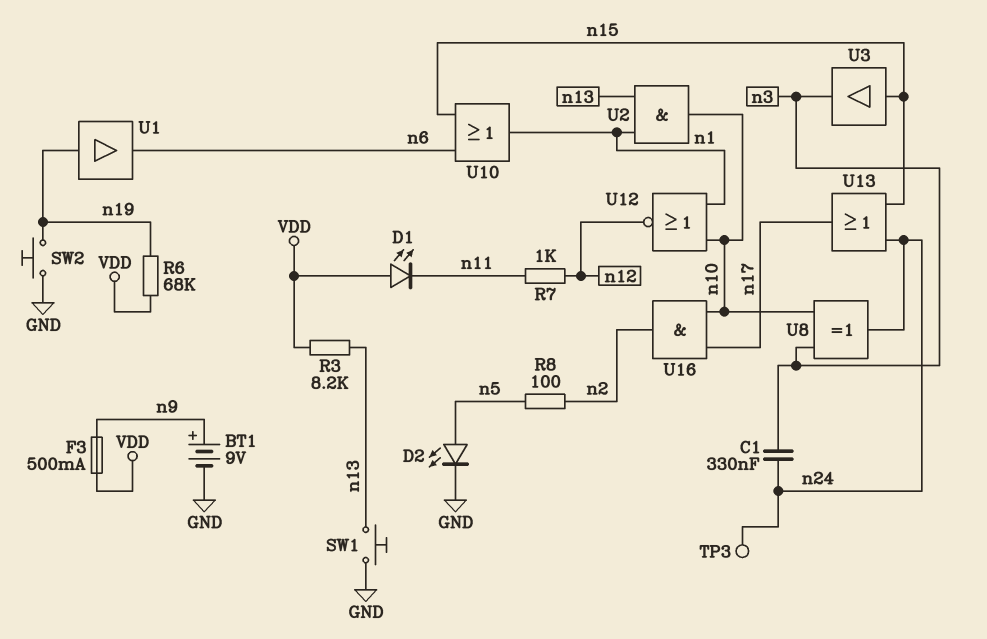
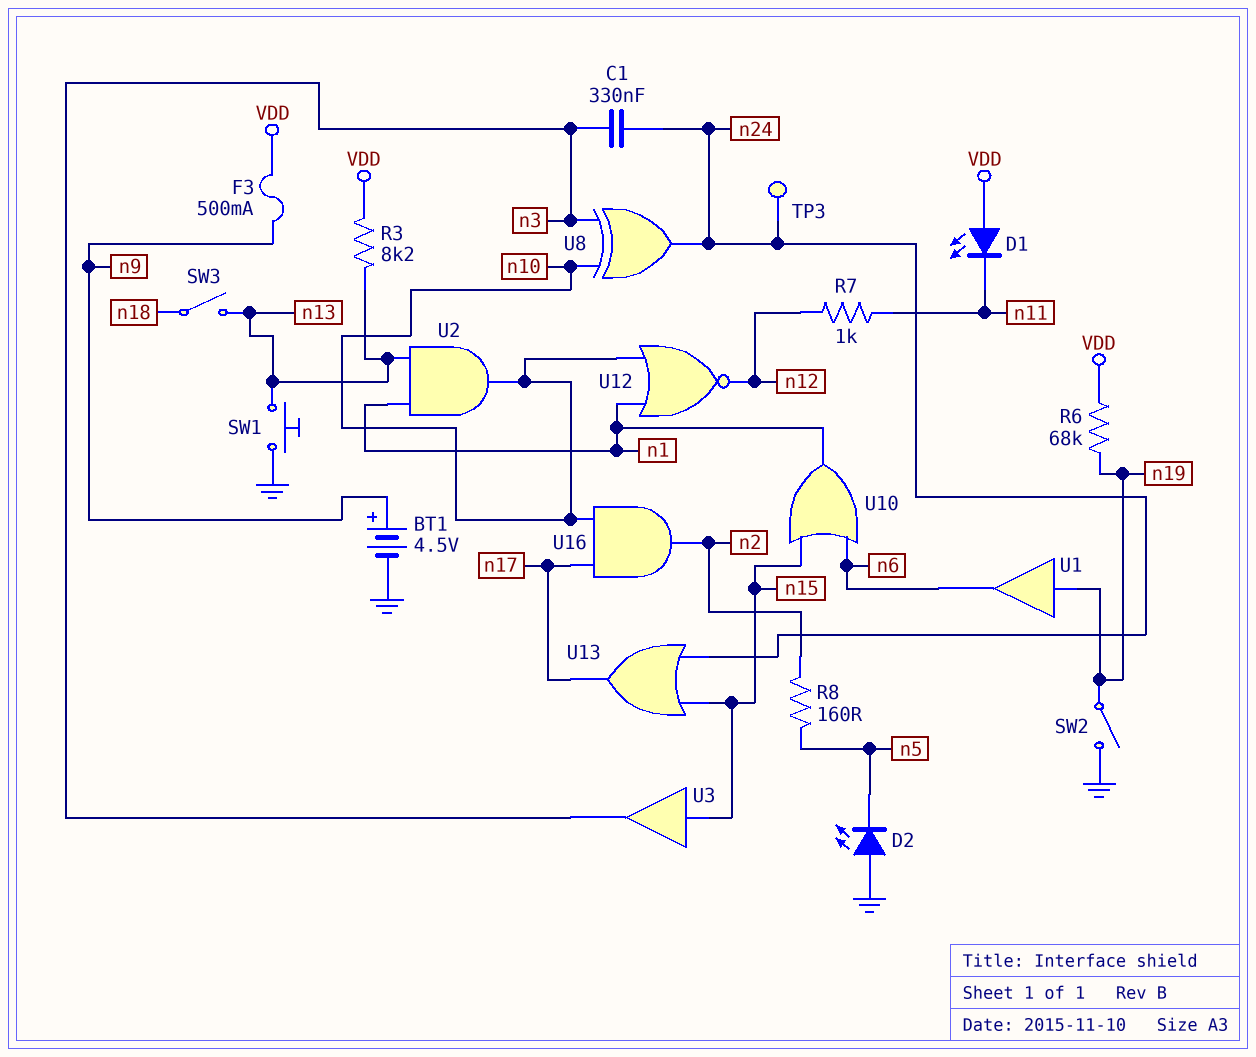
BT1: 9V (plus n9, minus GND) -> 4.5V (plus n9, minus GND)
D2: LED (A n5, K GND) -> LED (A GND, K n5)
R8: 100 (n2, n5) -> 160 (n2, n5)
SW2: button (GND, n19) -> switch (GND, n19)
SW3: none -> switch (n13, n18)

